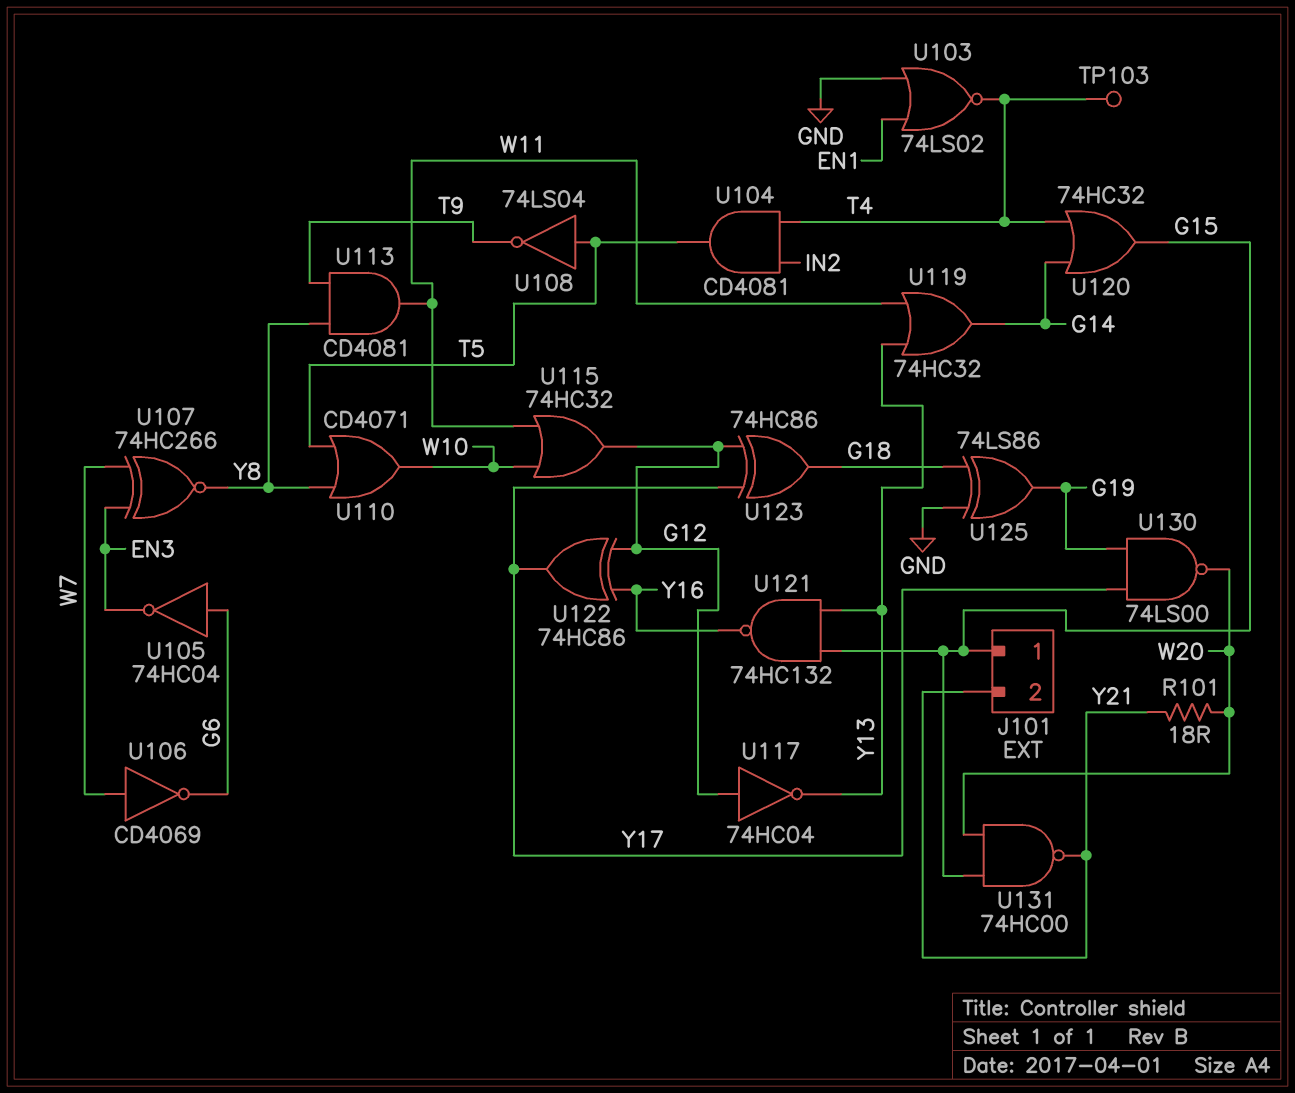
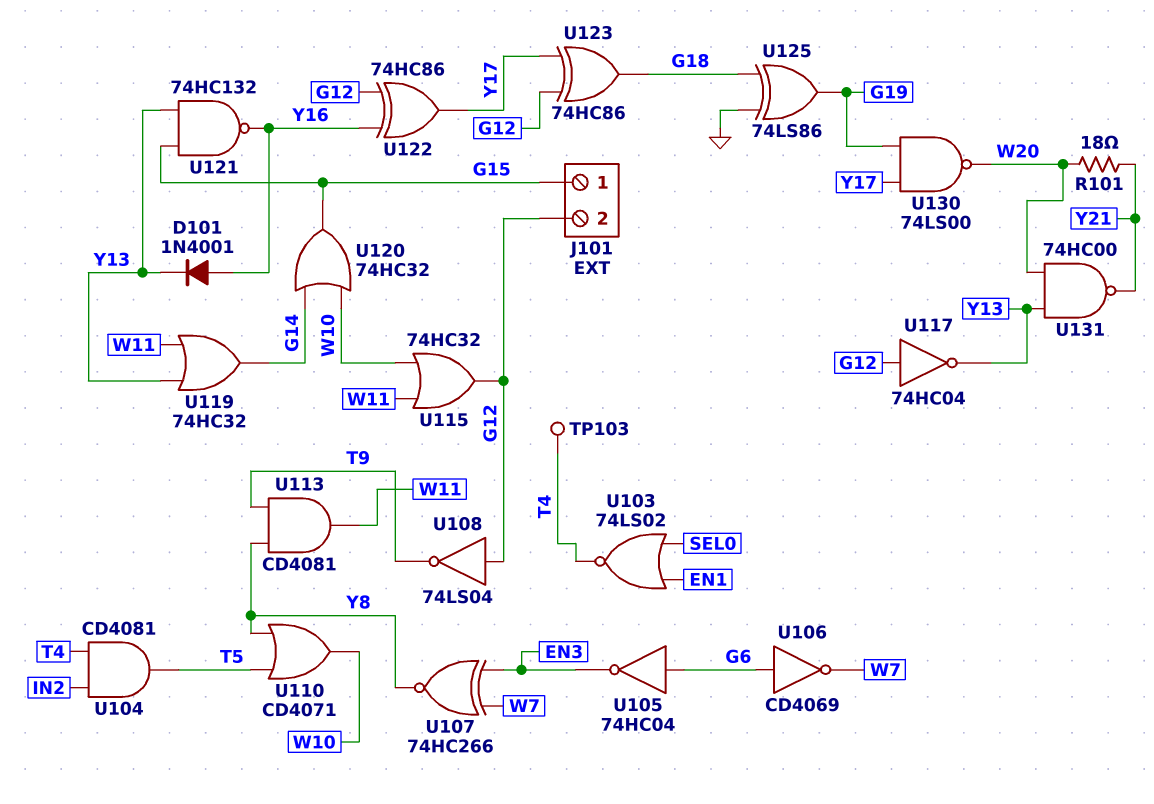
D101: none -> diode 1N4001 (A Y16, K Y13)
J101 pin 2: Y21 -> G12
U103: NOR 74LS02 (in EN1, in GND, out T4) -> NOR 74LS02 (in EN1, in SEL0, out T4)
U106: NOT CD4069 (in W7, out G6) -> NOT CD4069 (in G6, out W7)
U108: NOT 74LS04 (in T5, out T9) -> NOT 74LS04 (in G12, out T9)
U120: OR 74HC32 (in G14, in T4, out G15) -> OR 74HC32 (in G14, in W10, out G15)
U131: NAND 74HC00 (in G15, in W20, out Y21) -> NAND 74HC00 (in W20, in Y13, out Y21)

